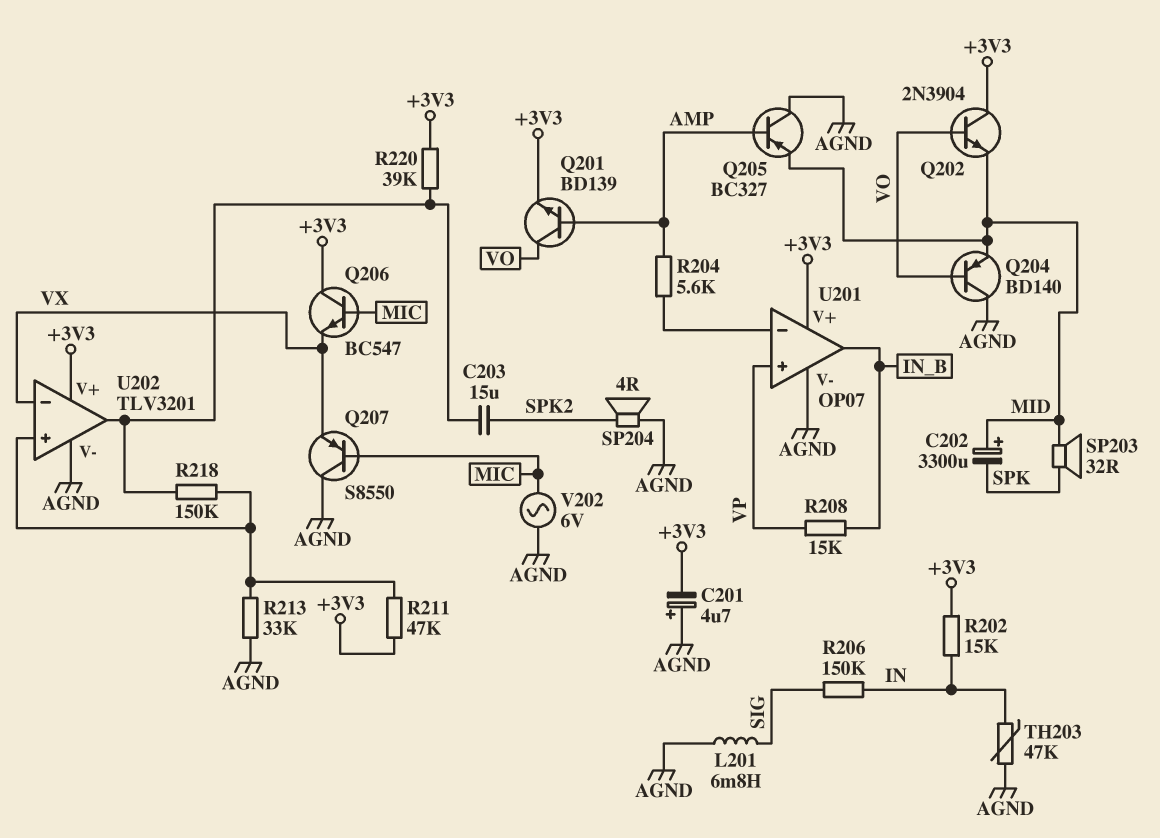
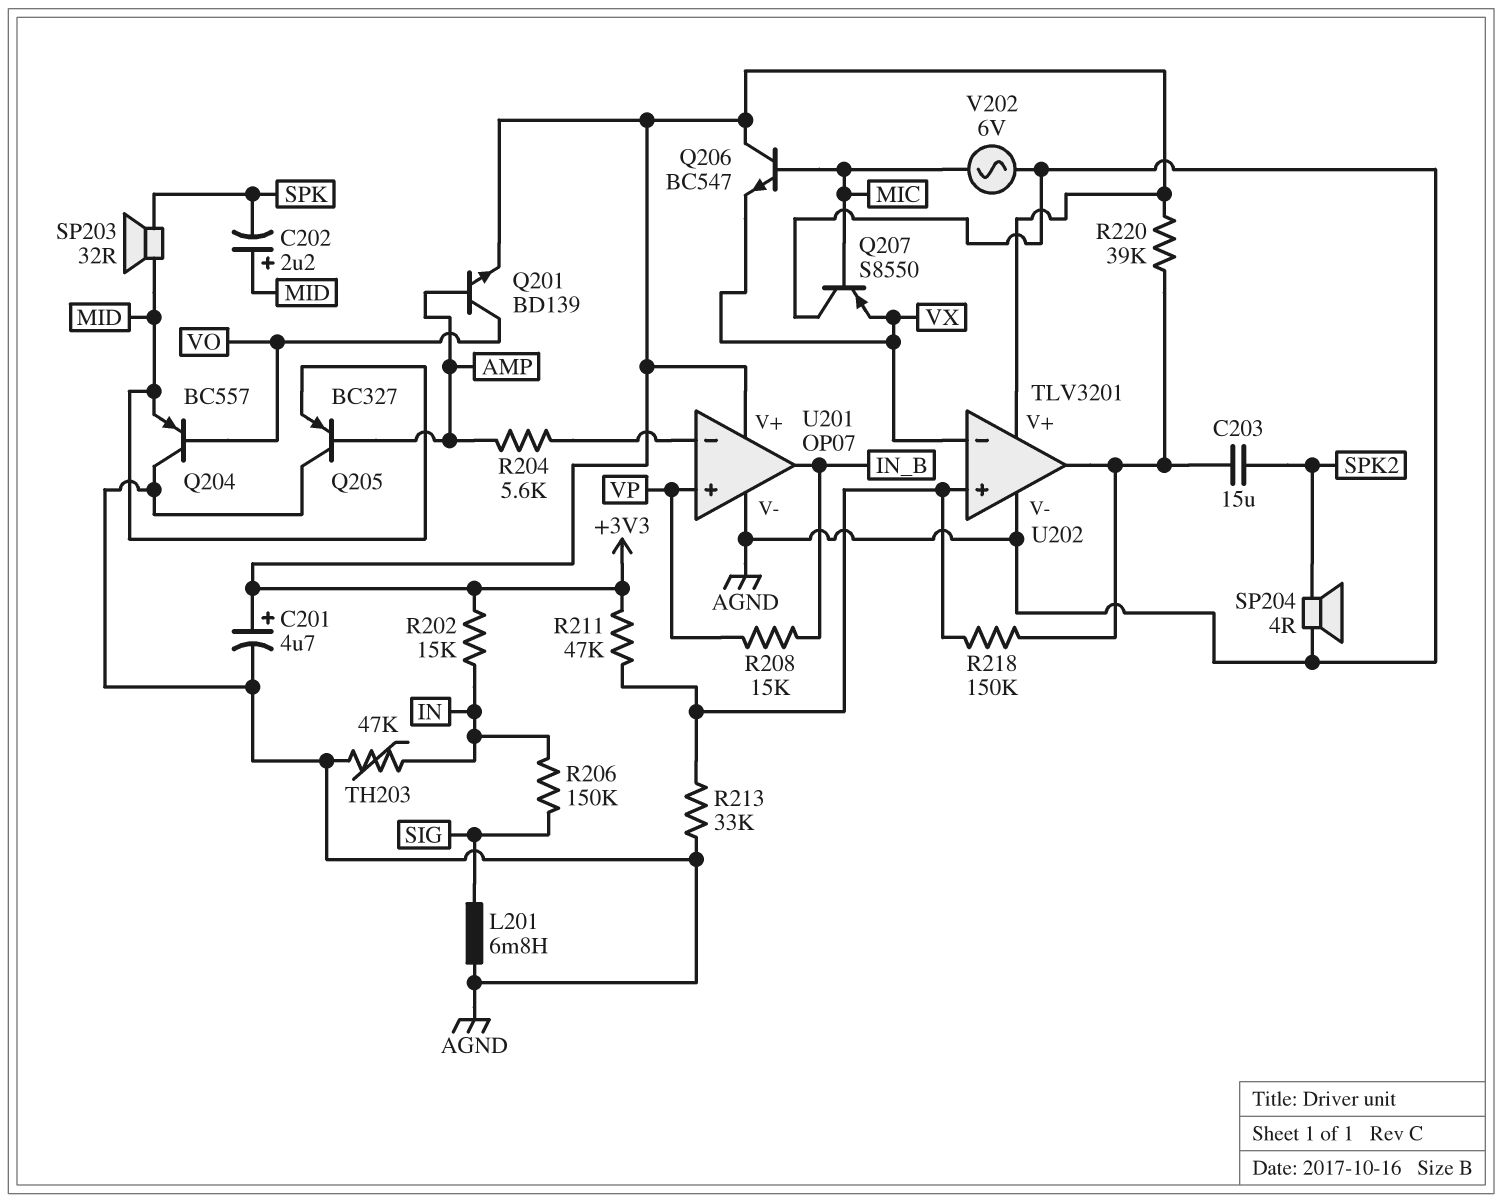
C201: 4.7uF (plus AGND, minus +3V3) -> 4.7uF (plus +3V3, minus AGND)
C202: 3300uF (plus MID, minus SPK) -> 2.2uF (plus MID, minus SPK)
Q202: NPN 2N3904 (B VO, C +3V3, E MID) -> none
Q204: PNP BD140 (B VO, C AGND, E MID) -> PNP BC557 (B VO, C AGND, E MID)

